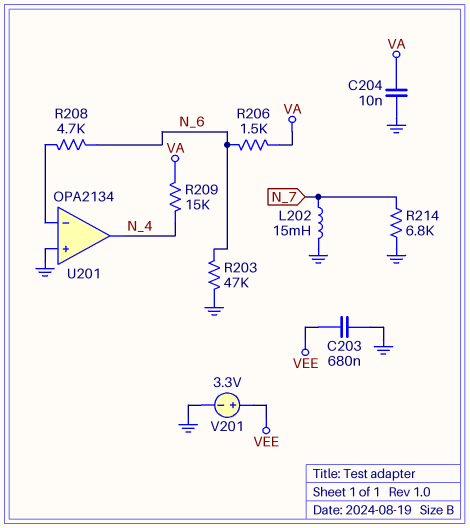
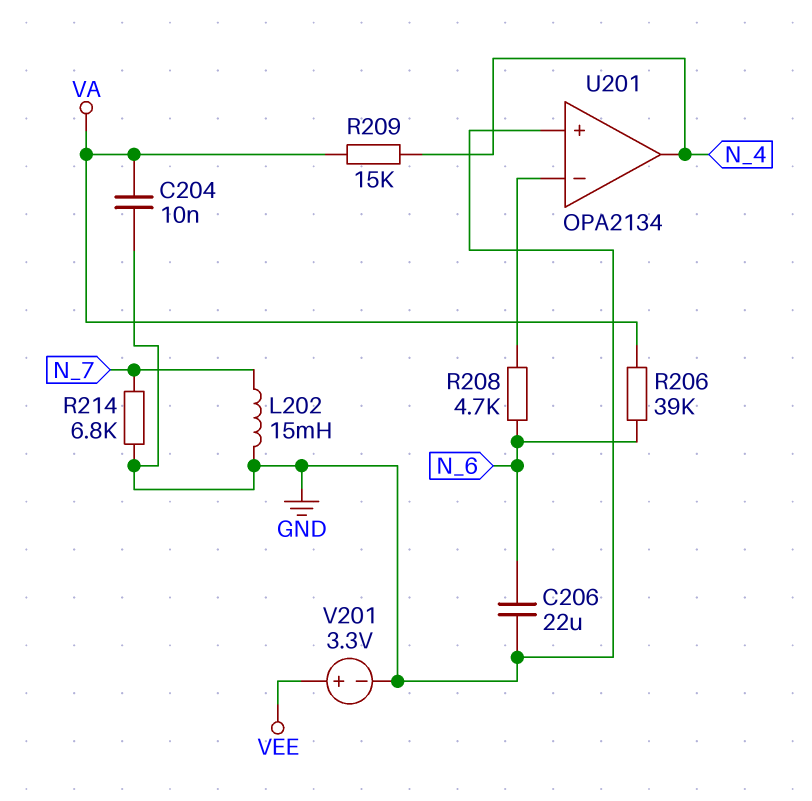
C203: 680nF (GND, VEE) -> none
C206: none -> 22uF (GND, N_6)
R203: 47k (GND, N_6) -> none
R206: 1.5k (N_6, VA) -> 39k (N_6, VA)

